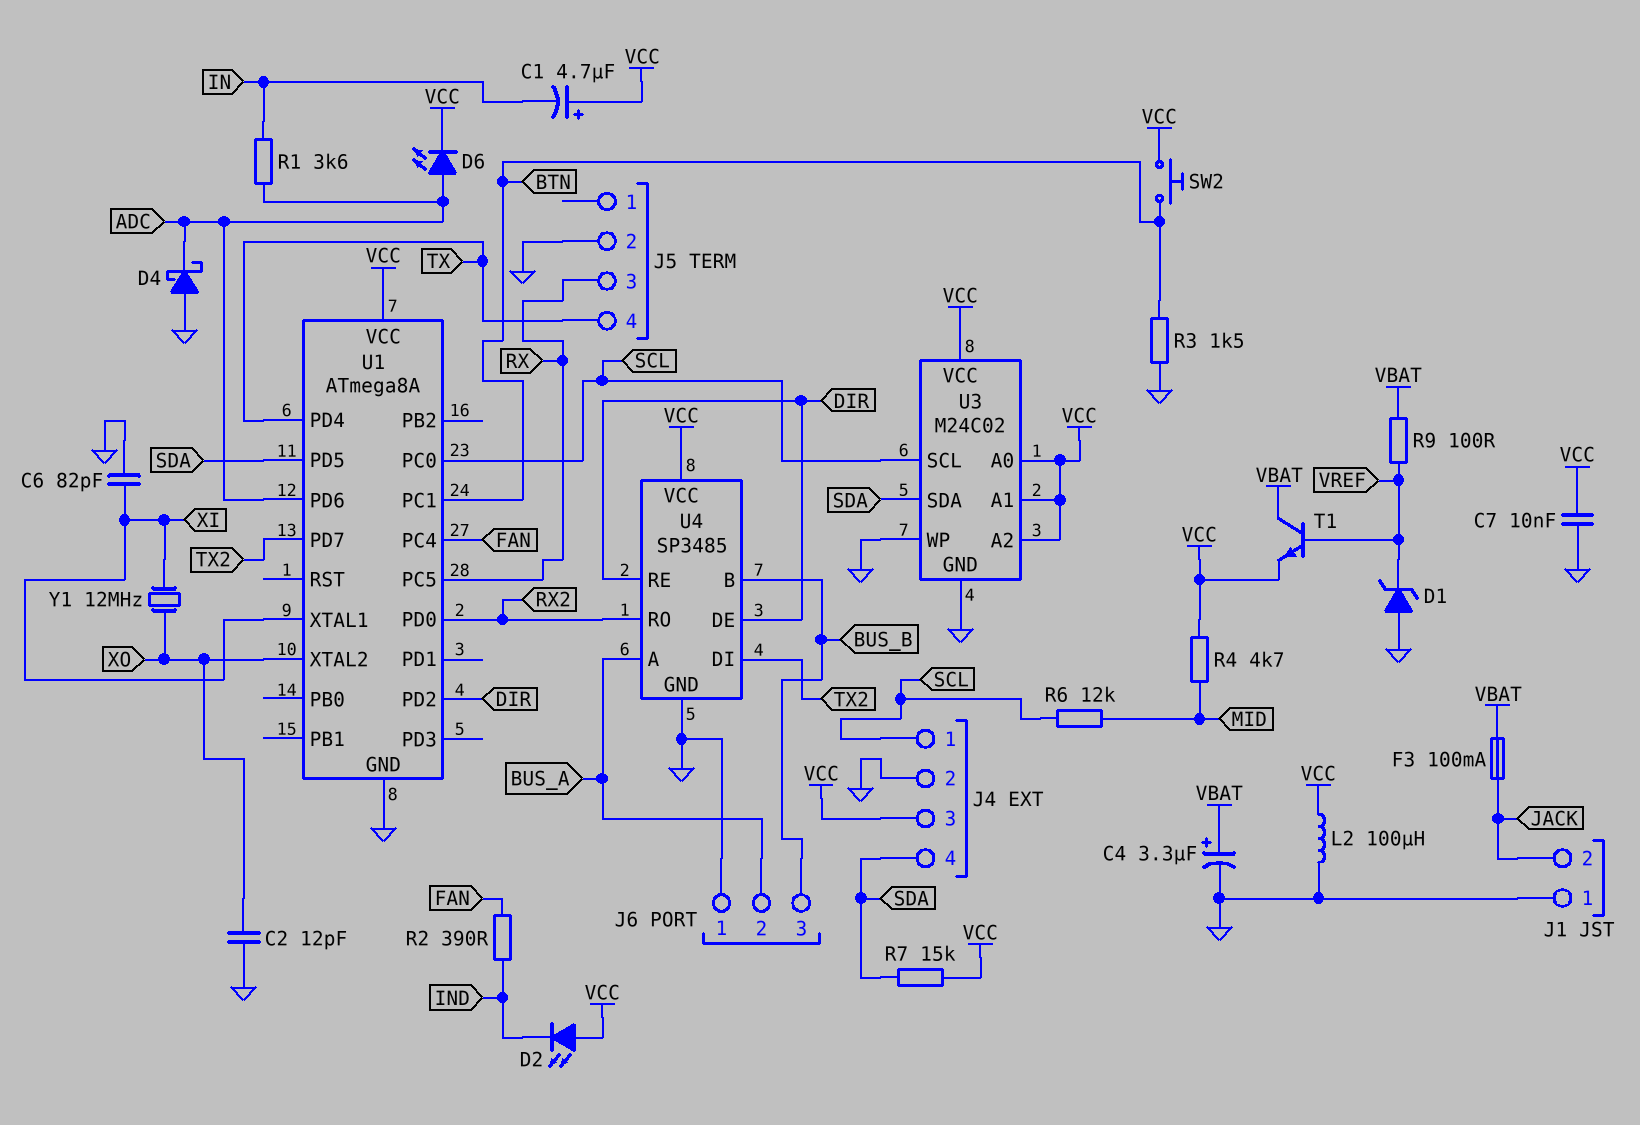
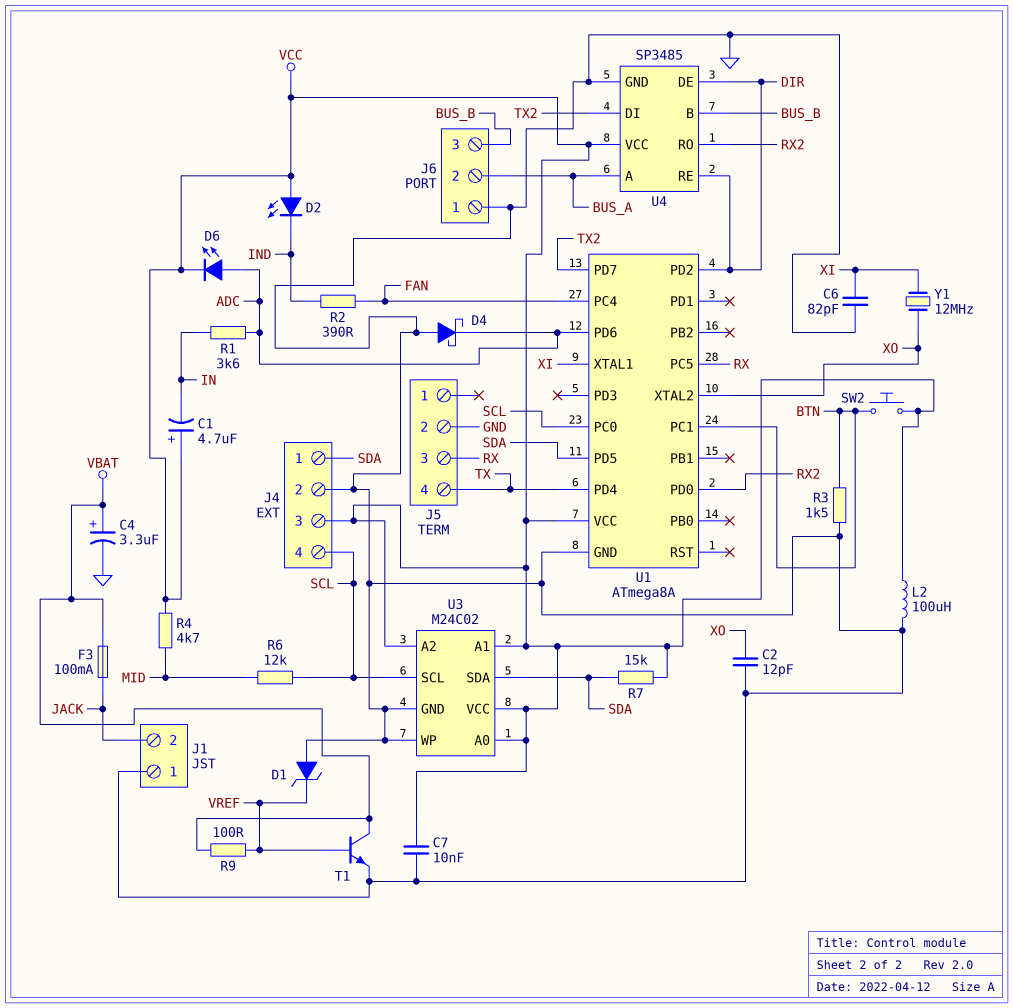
J4 pin 1: SCL -> SDA
J4 pin 4: SDA -> SCL
T1: NPN (B VREF, C VBAT, E VCC) -> NPN (B VREF, C VBAT, E GND)

